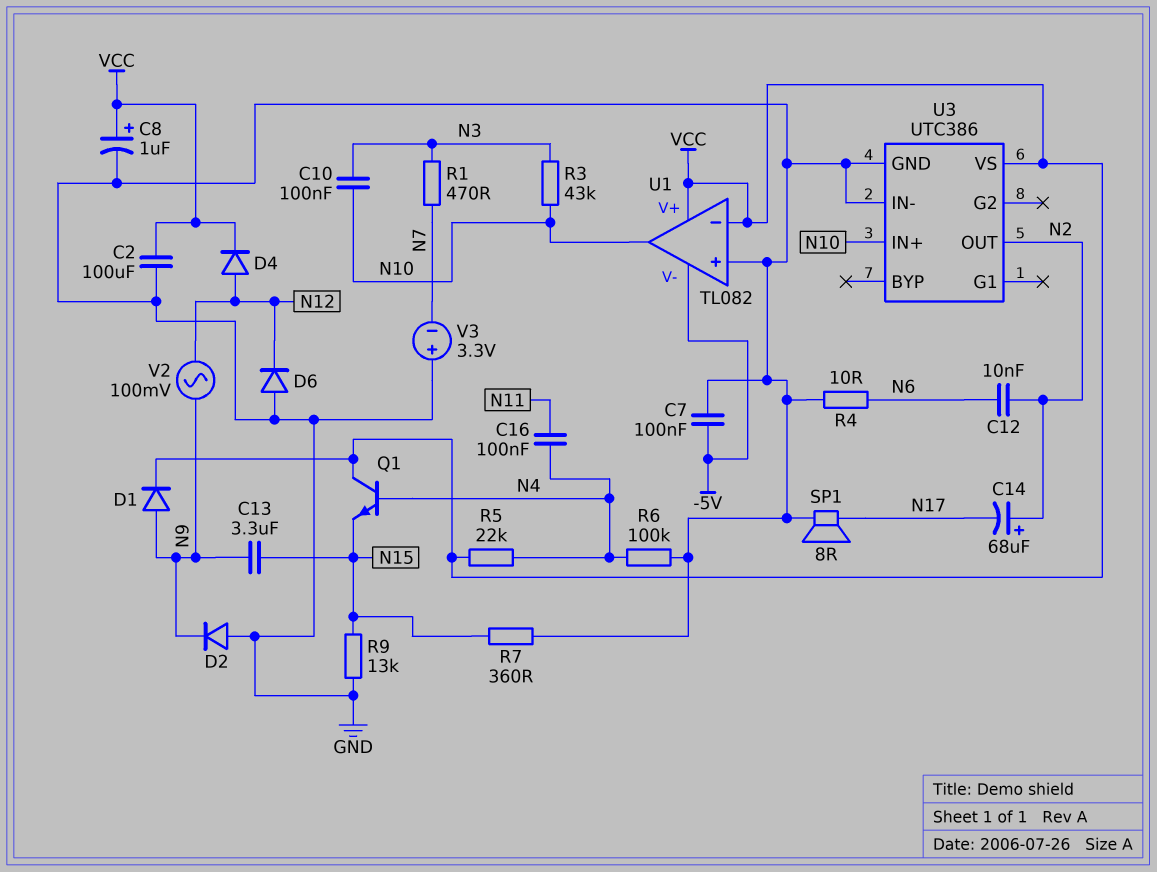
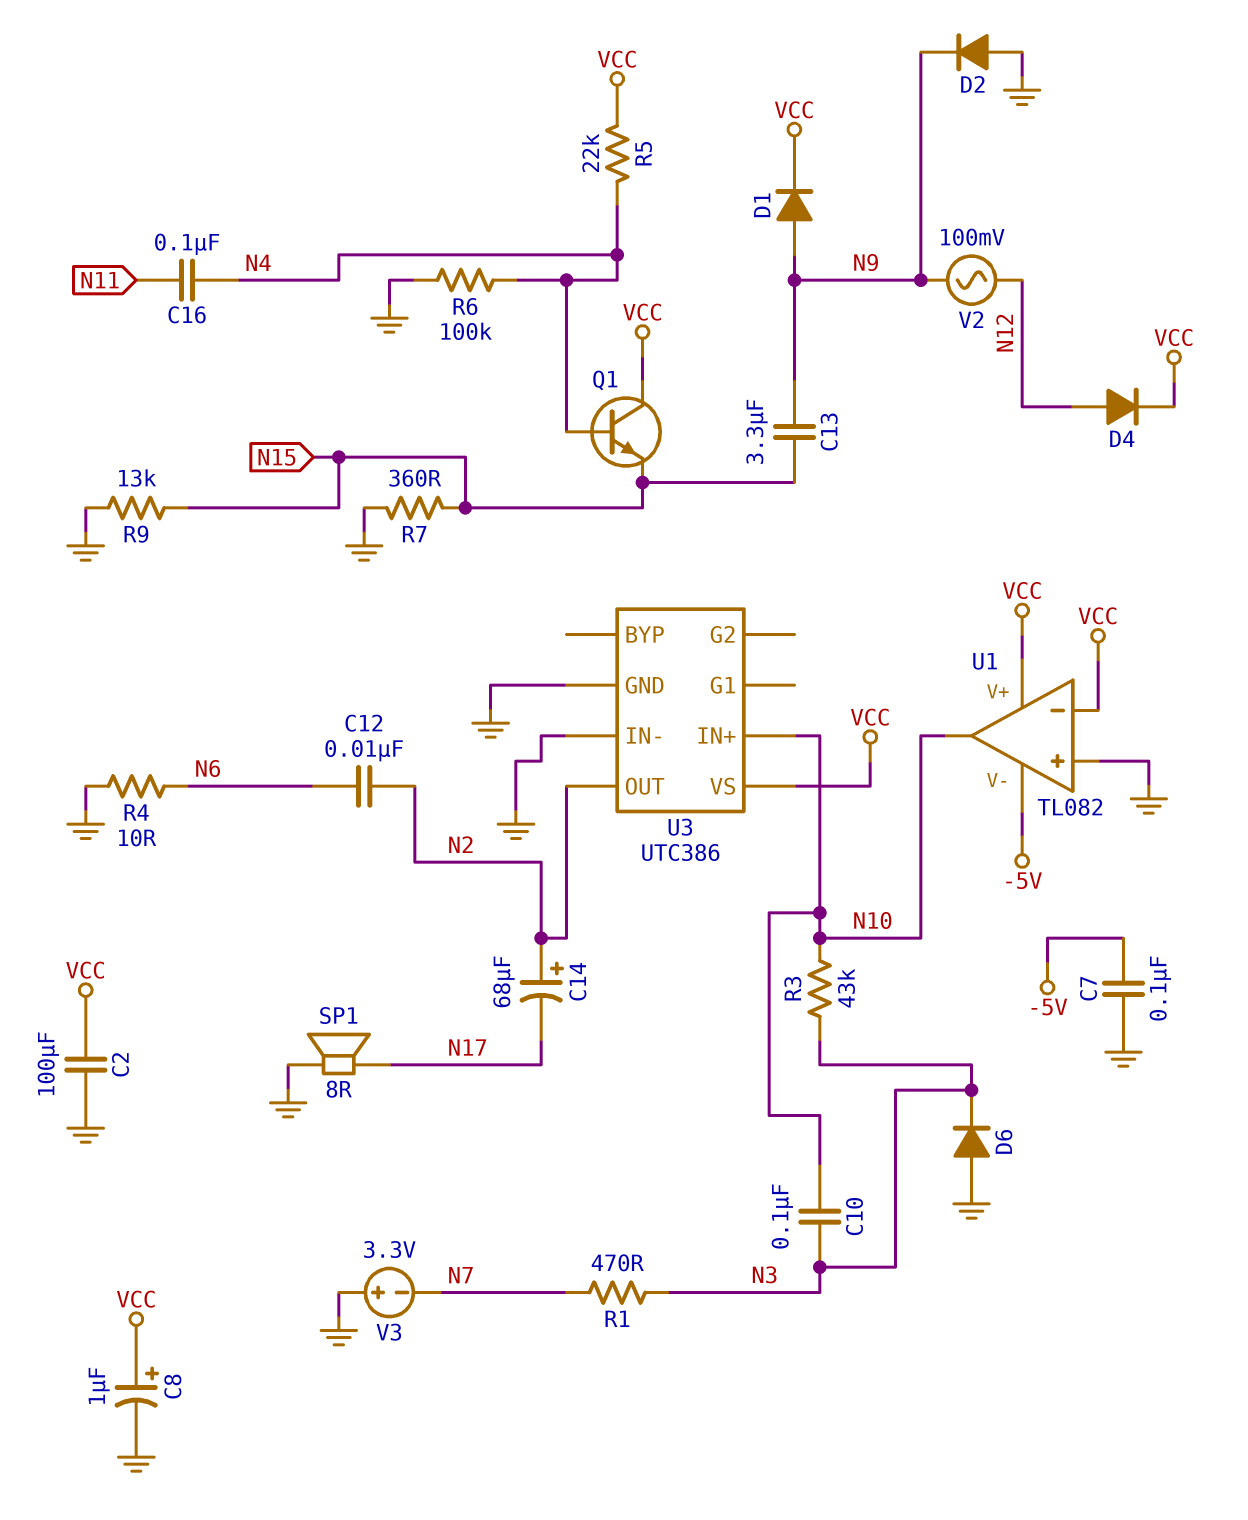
D6: diode (A GND, K N12) -> diode (A GND, K N3)

